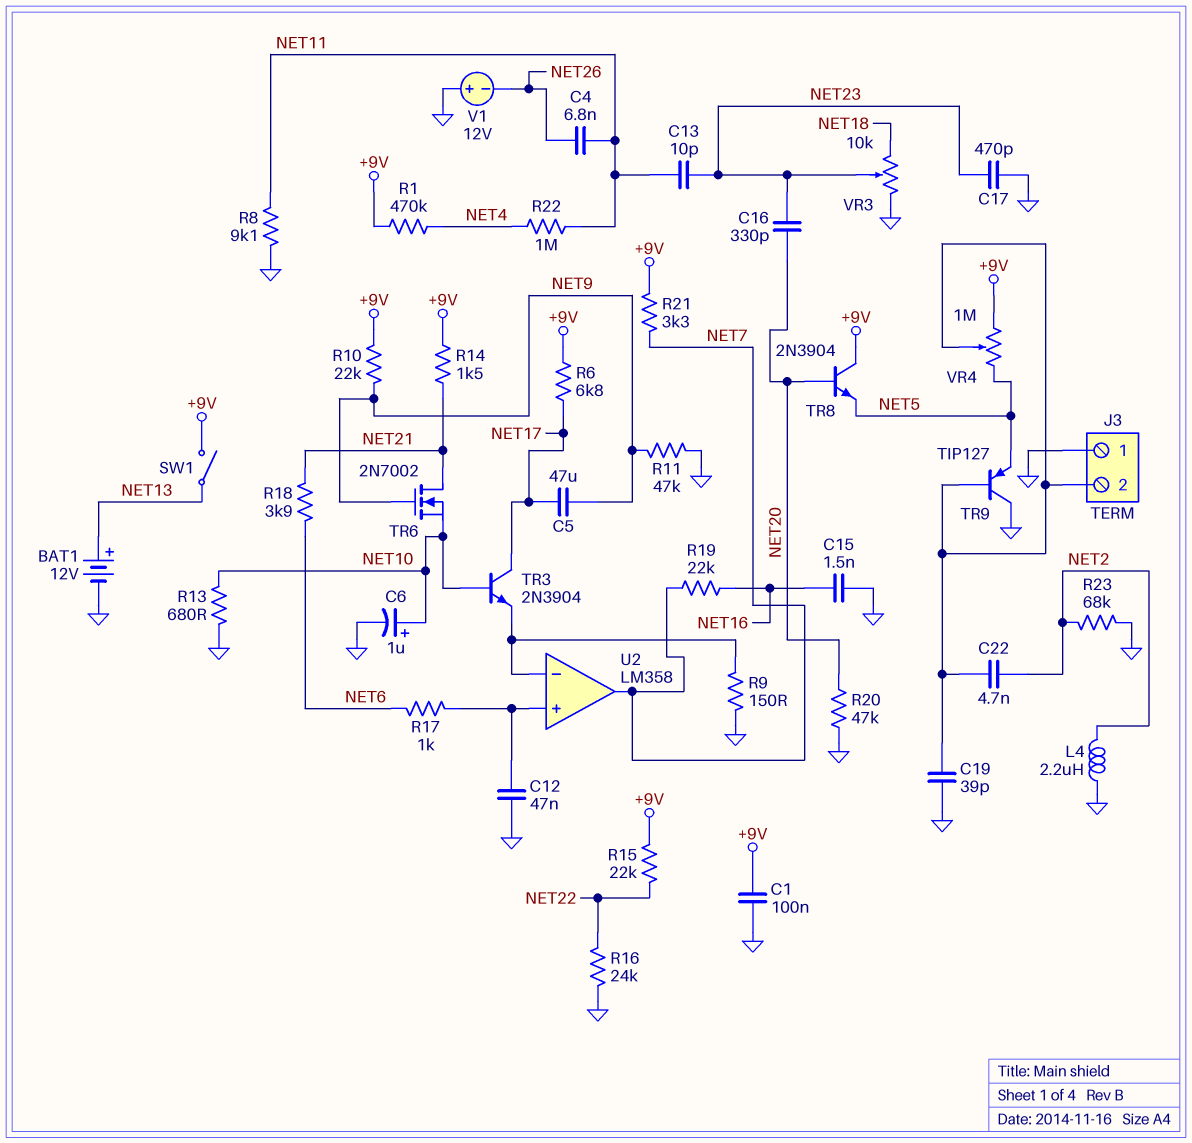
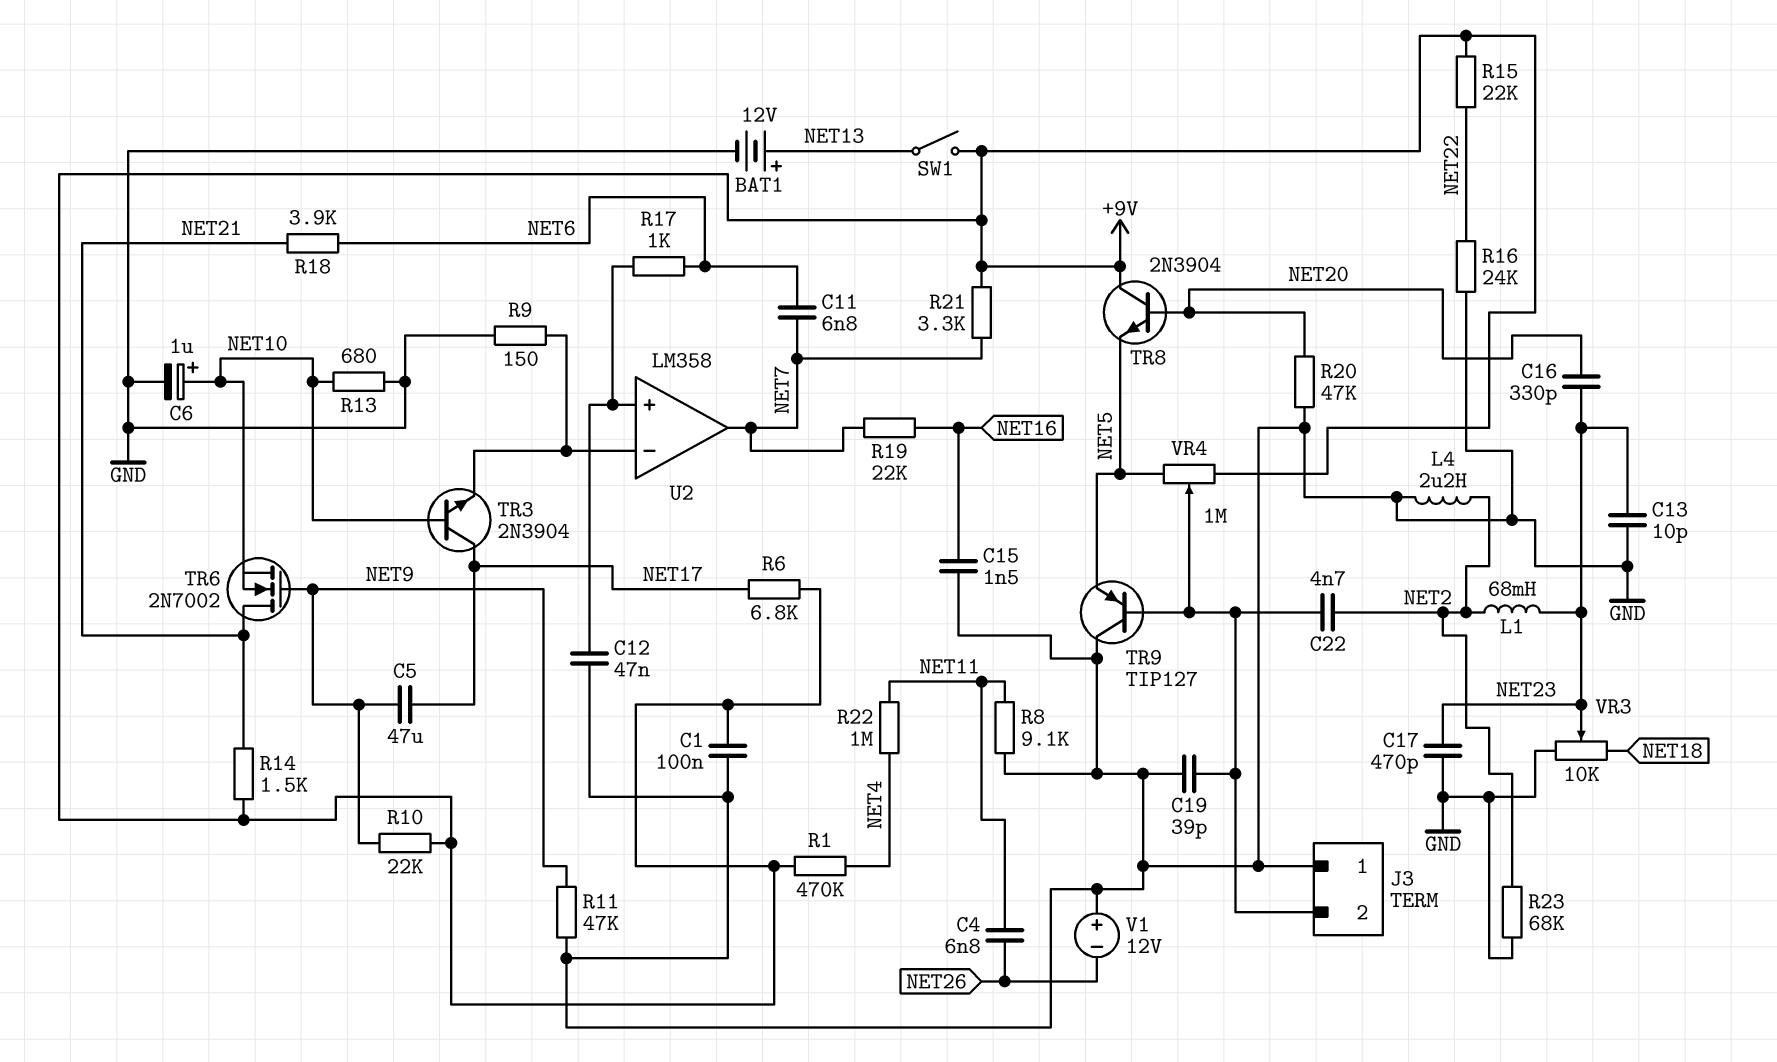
C11: none -> 6.8nF (NET6, NET7)
C13: 10pF (NET11, NET23) -> 10pF (GND, NET23)
L1: none -> 68mH (NET2, NET23)

